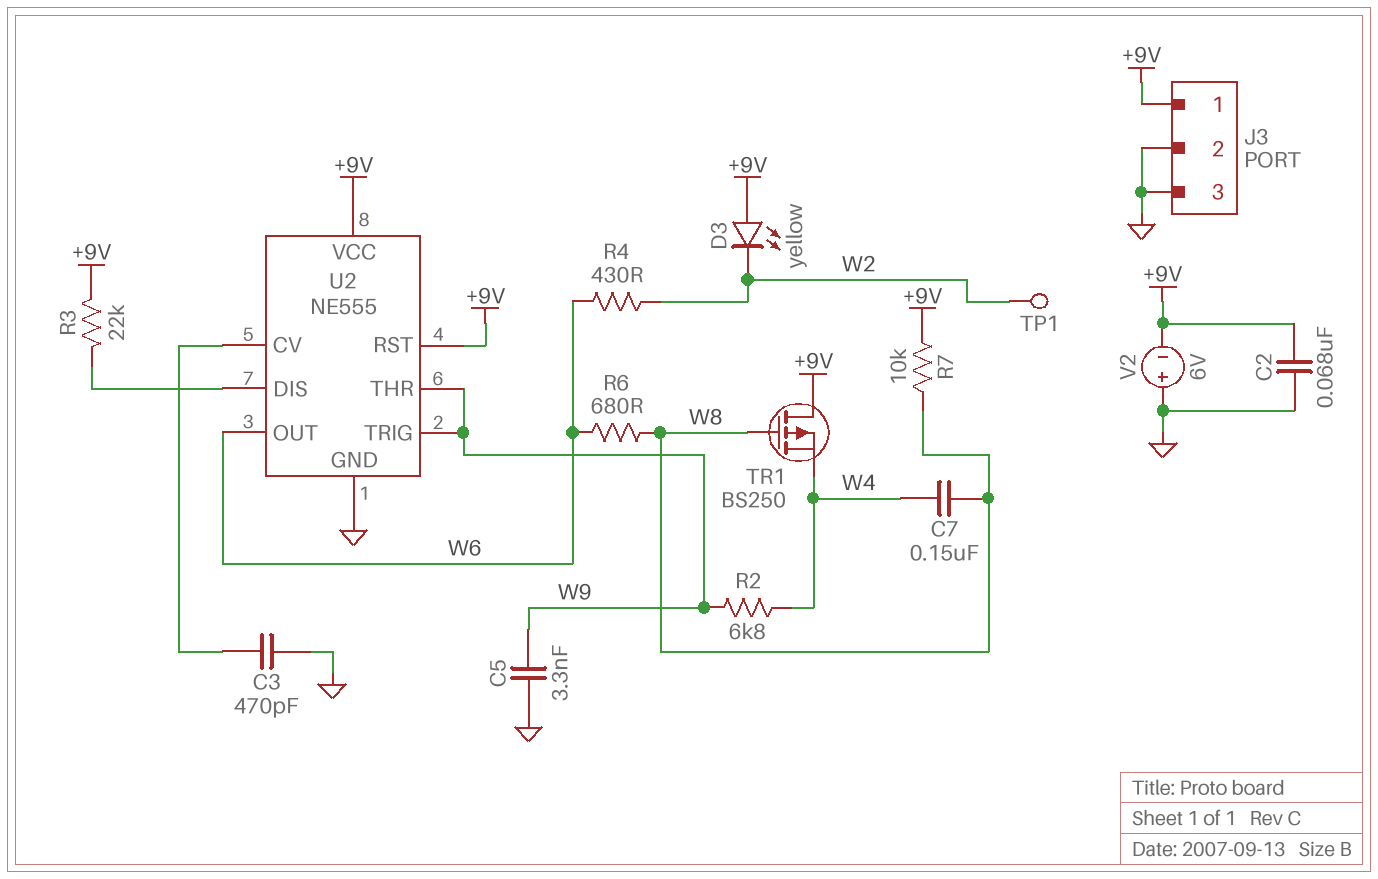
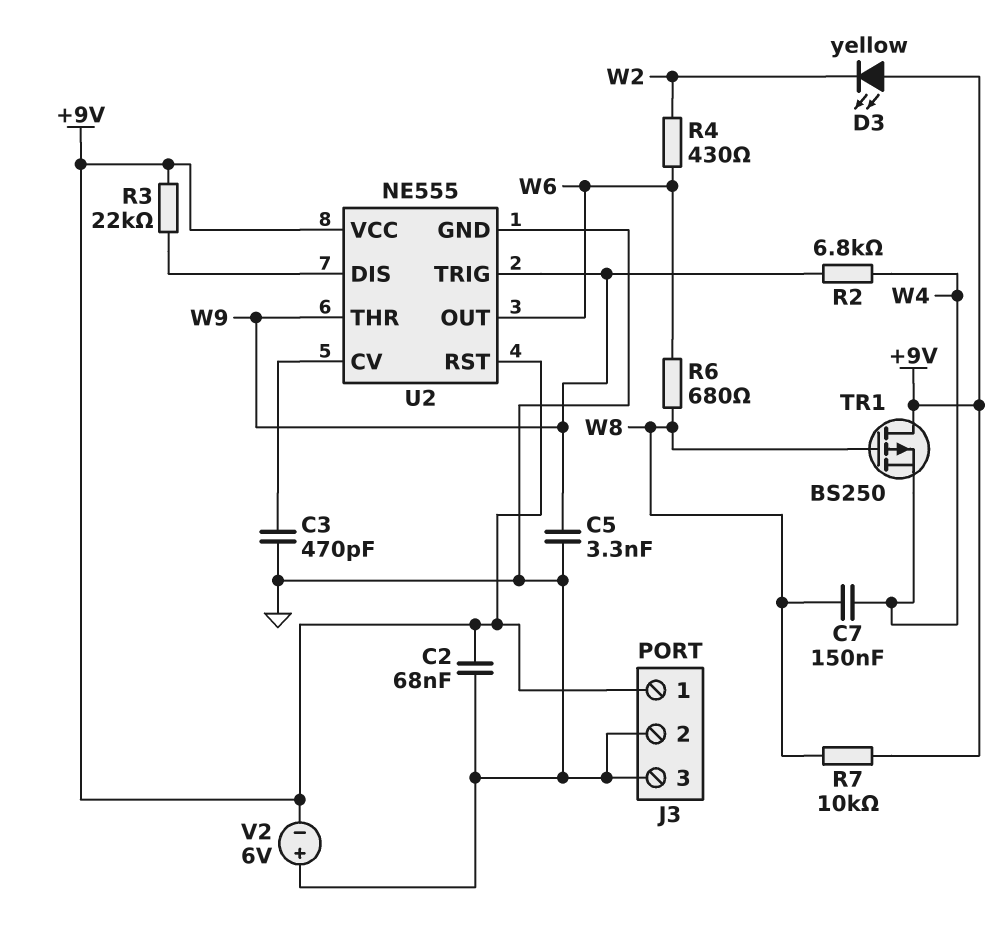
TP1: test point (W2) -> none

